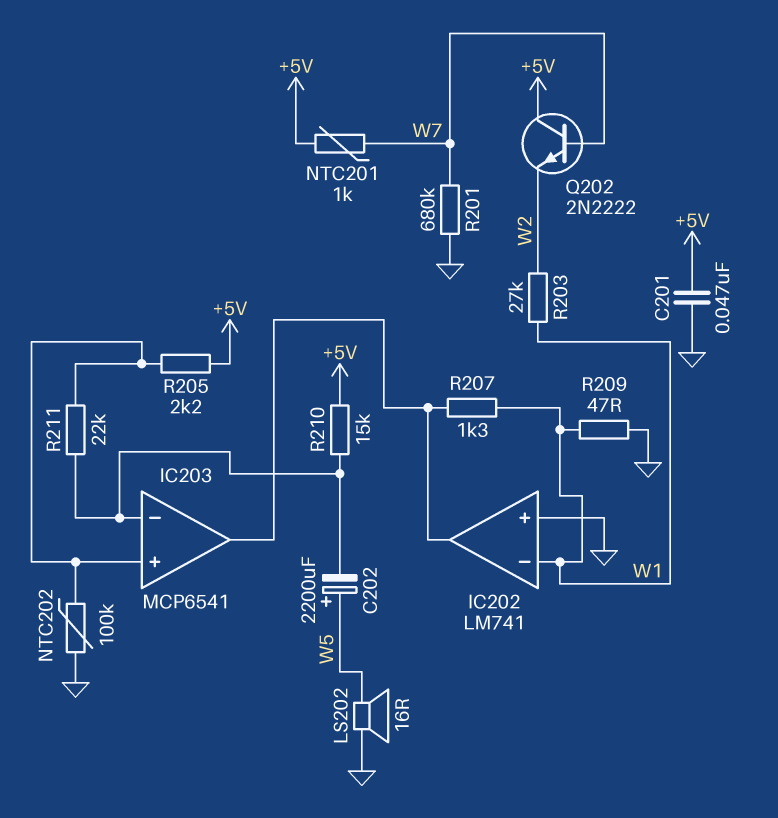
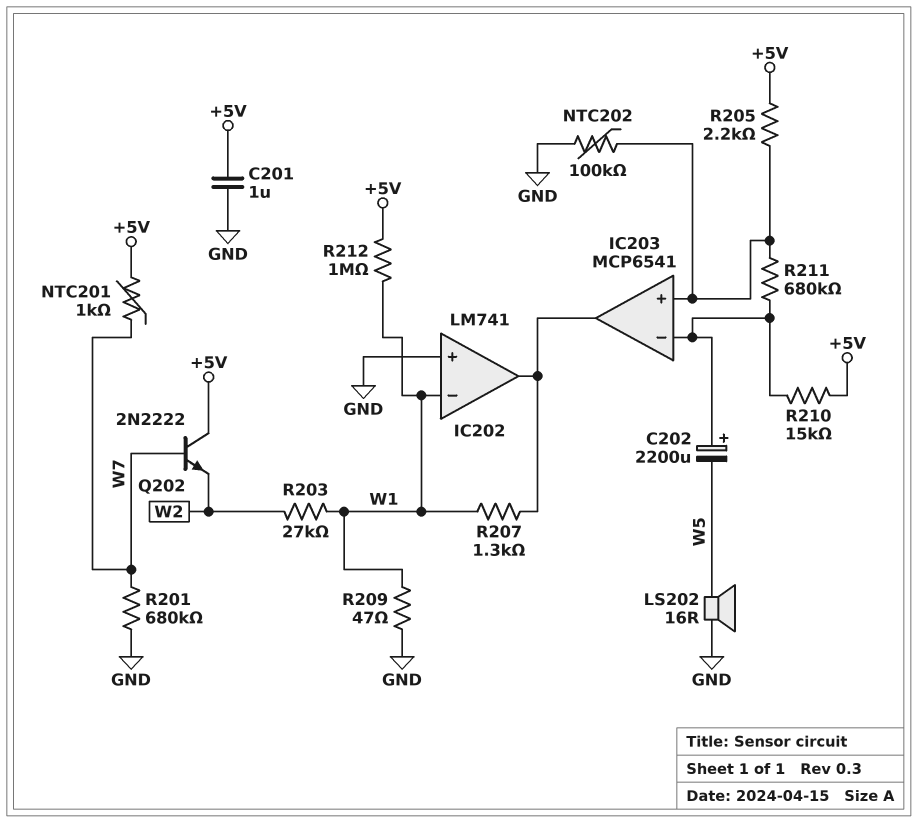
C201: 47nF (+5V, GND) -> 1uF (+5V, GND)
C202: 2200uF (plus W5, minus IC203/in-) -> 2200uF (plus IC203/in-, minus W5)
R211: 22k (IC203/in+, IC203/in-) -> 680k (IC203/in+, IC203/in-)
R212: none -> 1M (+5V, W1)

